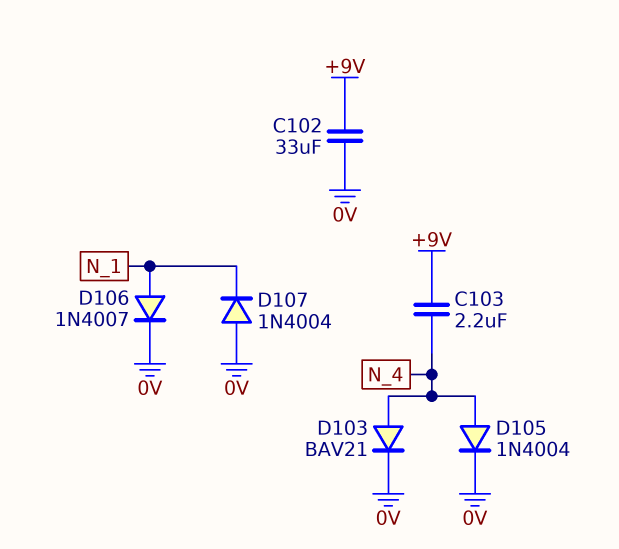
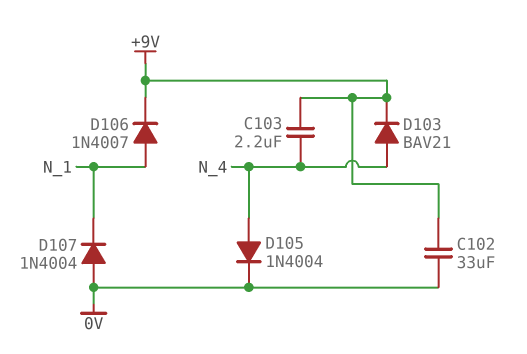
D103: diode BAV21 (A N_4, K 0V) -> diode BAV21 (A N_4, K +9V)
D106: diode 1N4007 (A N_1, K 0V) -> diode 1N4007 (A N_1, K +9V)

